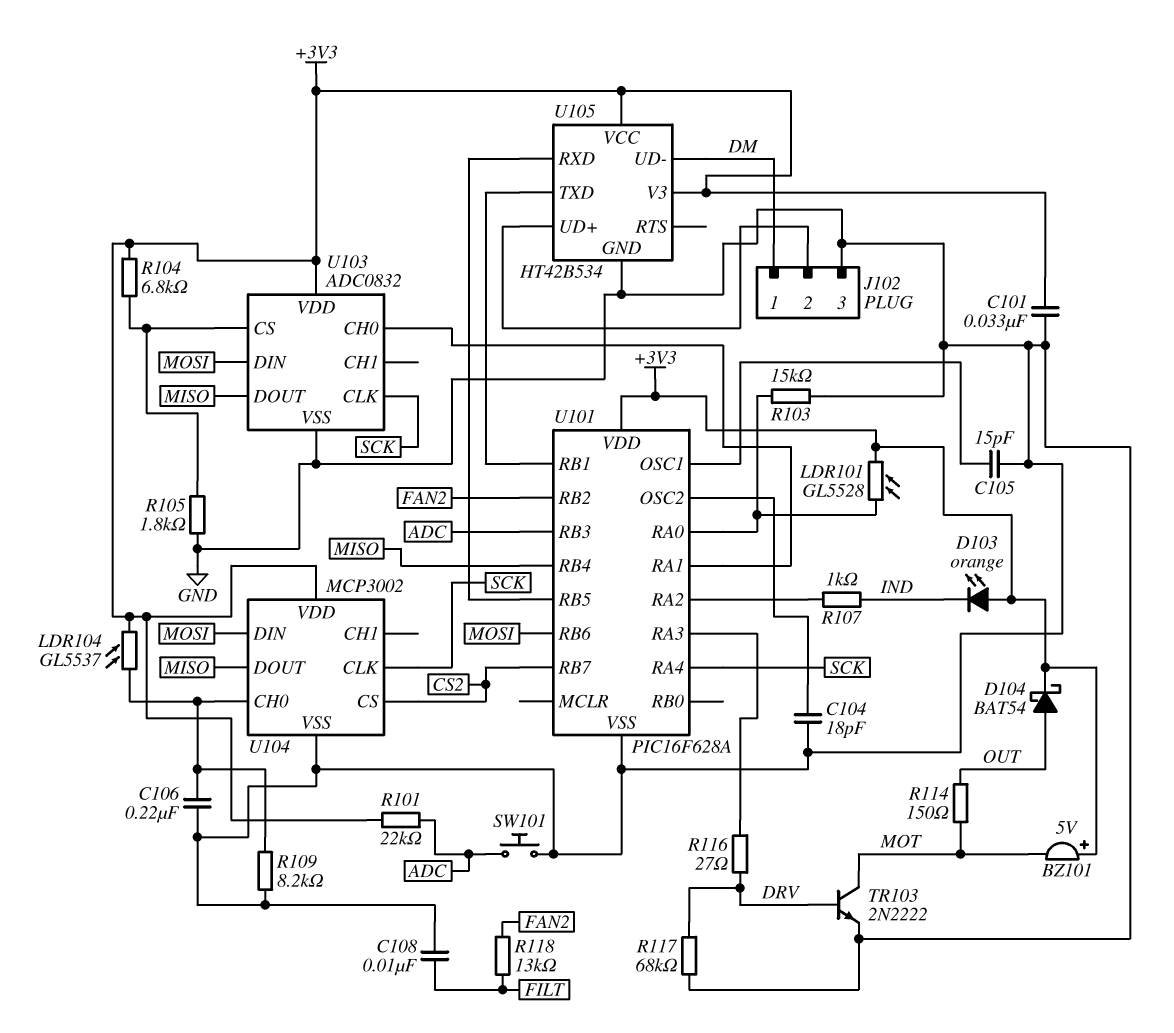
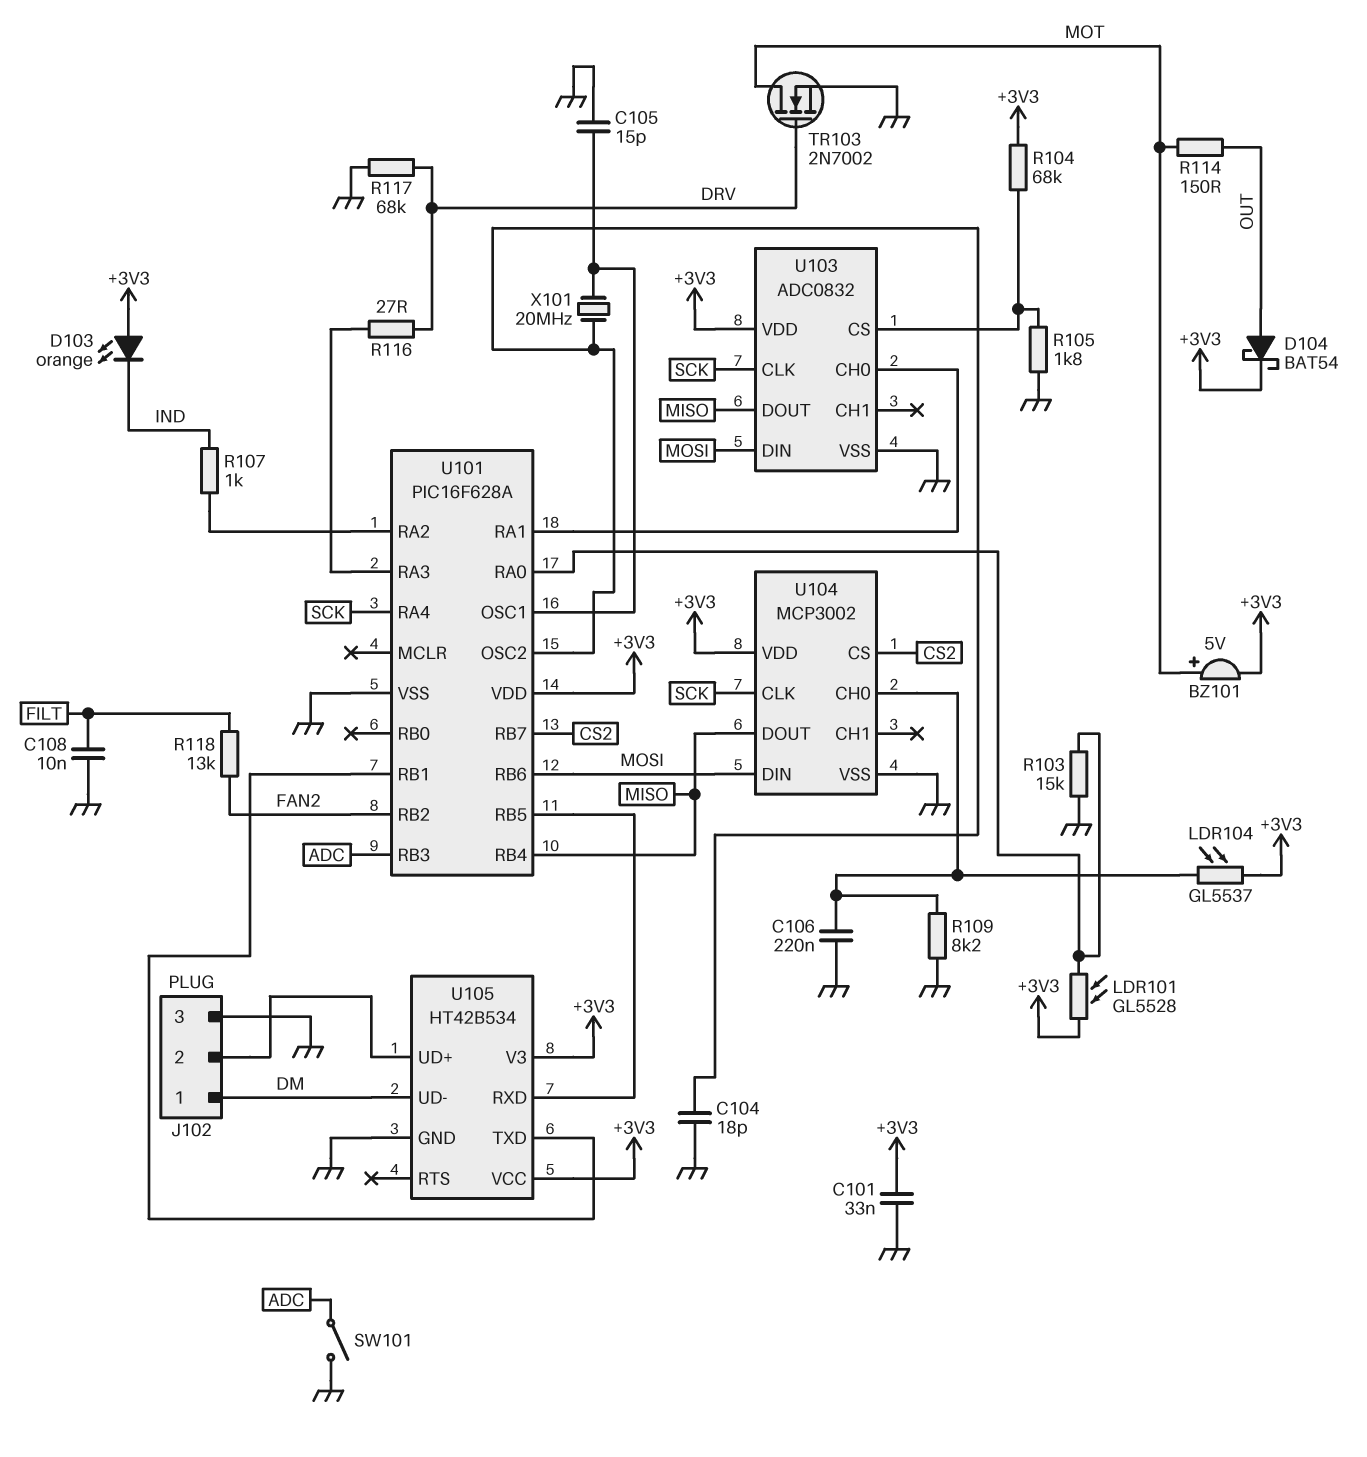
BZ101: buzzer 5V (plus +3V3, minus MOT) -> buzzer 5V (plus MOT, minus +3V3)
R101: 22k (+3V3, ADC) -> none
R104: 6.8k (+3V3, U103/CS) -> 68k (+3V3, U103/CS)
SW101: button (ADC, GND) -> switch (ADC, GND)
TR103: NPN 2N2222 (B DRV, C MOT, E GND) -> NMOS 2N7002 (G DRV, D MOT, S GND)
X101: none -> 20MHz (U101/OSC1, U101/OSC2)

